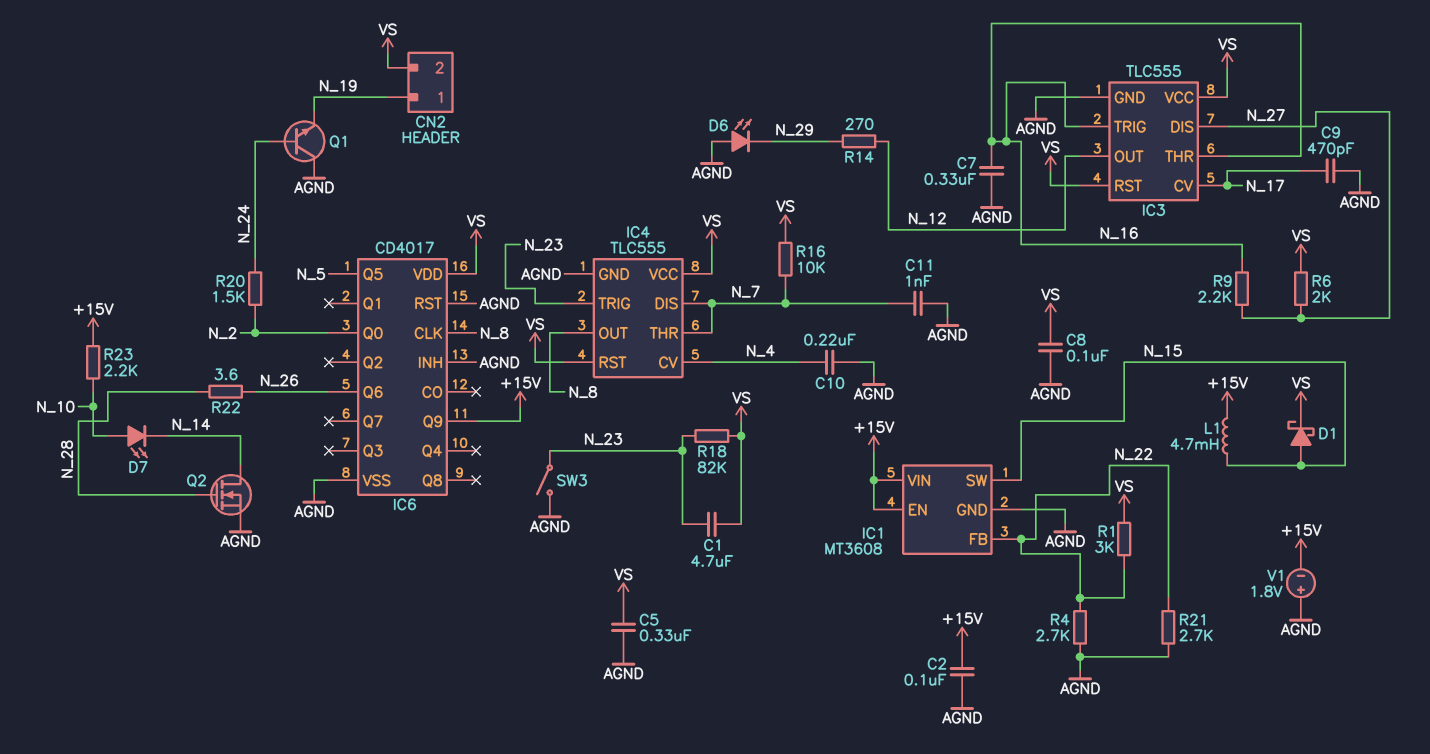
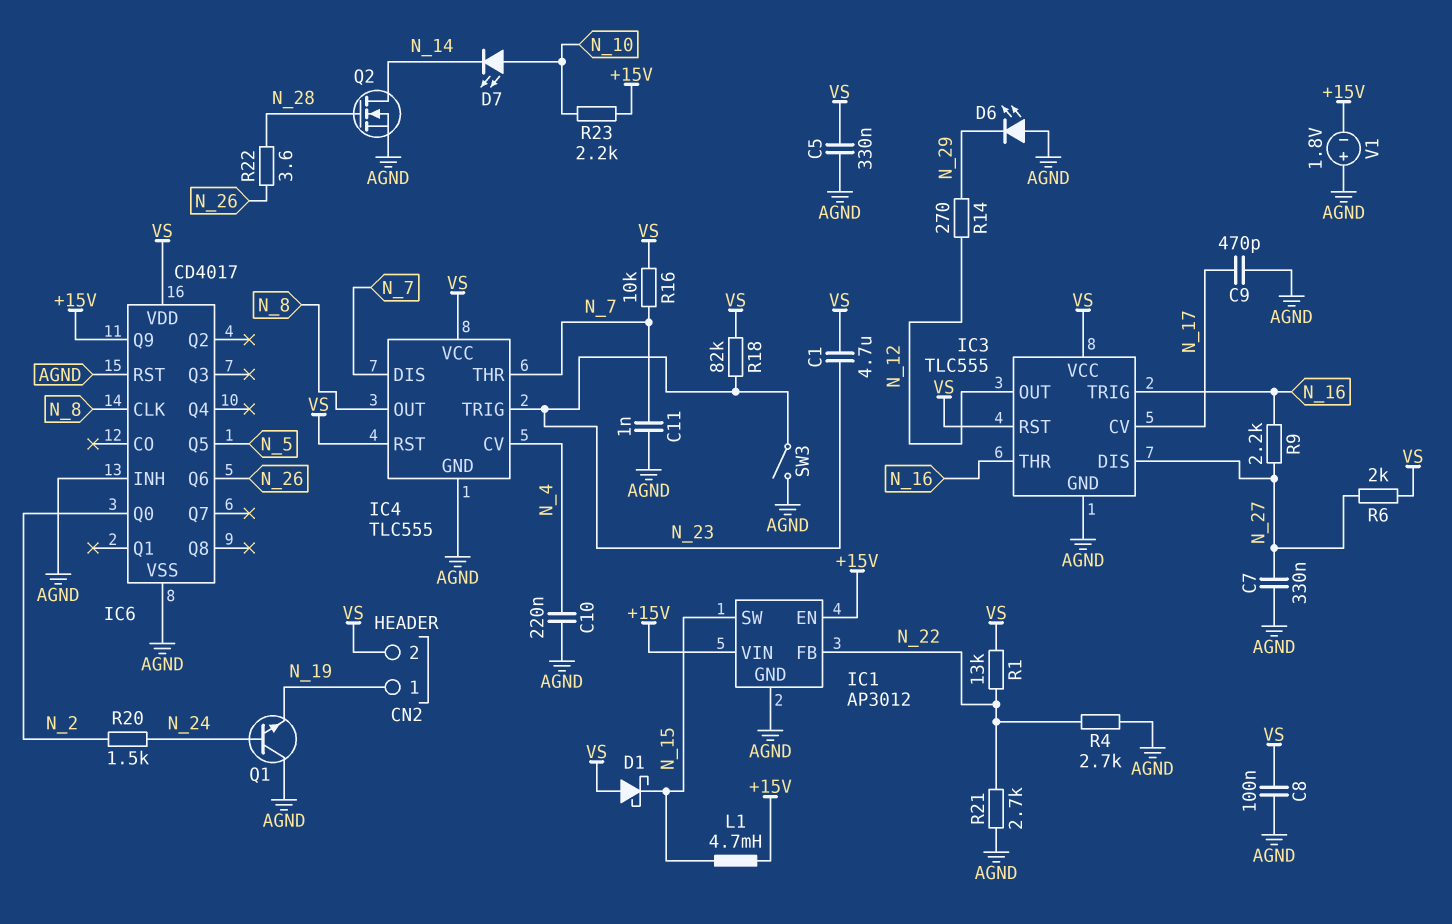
C2: 100nF (+15V, AGND) -> none
C7: 330nF (AGND, N_16) -> 330nF (AGND, N_27)
D1: schottky (A N_15, K VS) -> schottky (A VS, K N_15)
IC1: MT3608 -> AP3012
R1: 3k (N_22, VS) -> 13k (N_22, VS)

